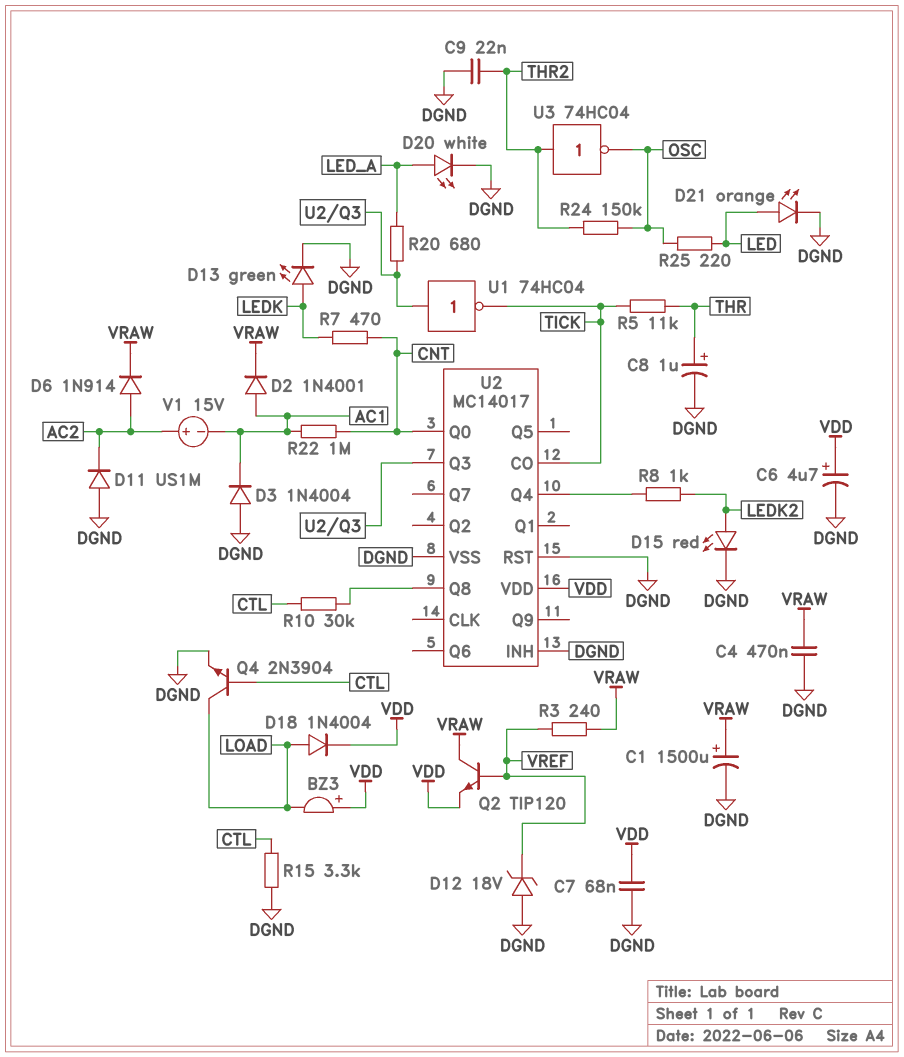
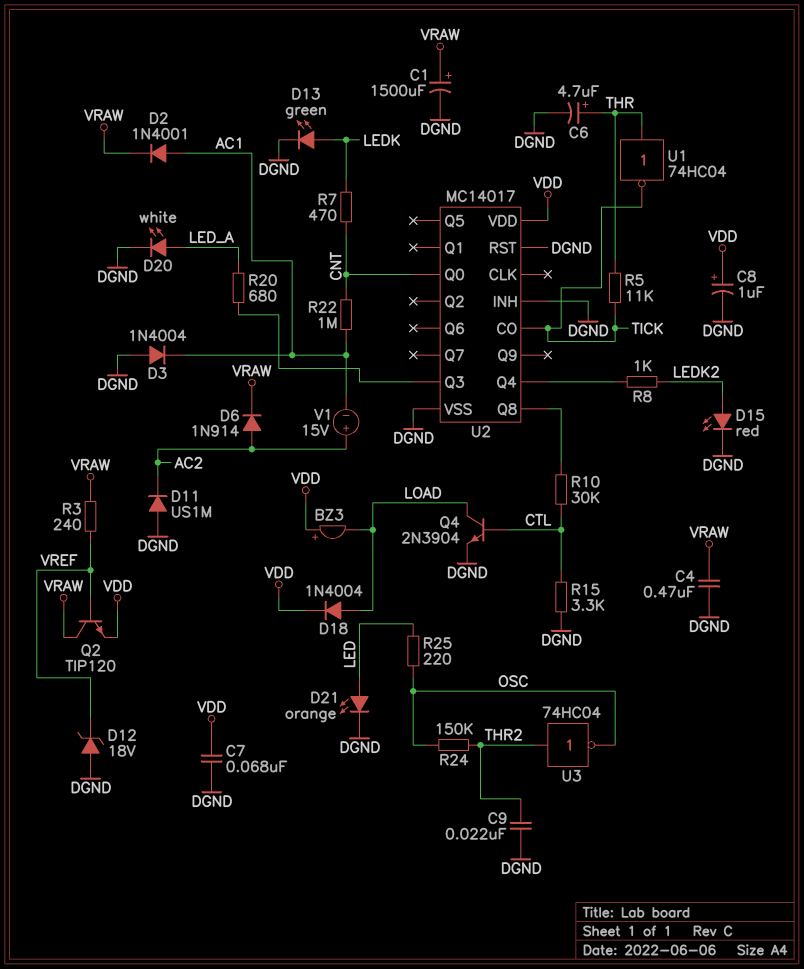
C6: 4.7uF (plus VDD, minus DGND) -> 4.7uF (plus THR, minus DGND)
C8: 1uF (plus THR, minus DGND) -> 1uF (plus VDD, minus DGND)
U1: NOT 74HC04 (in U2/Q3, out TICK) -> NOT 74HC04 (in THR, out TICK)

